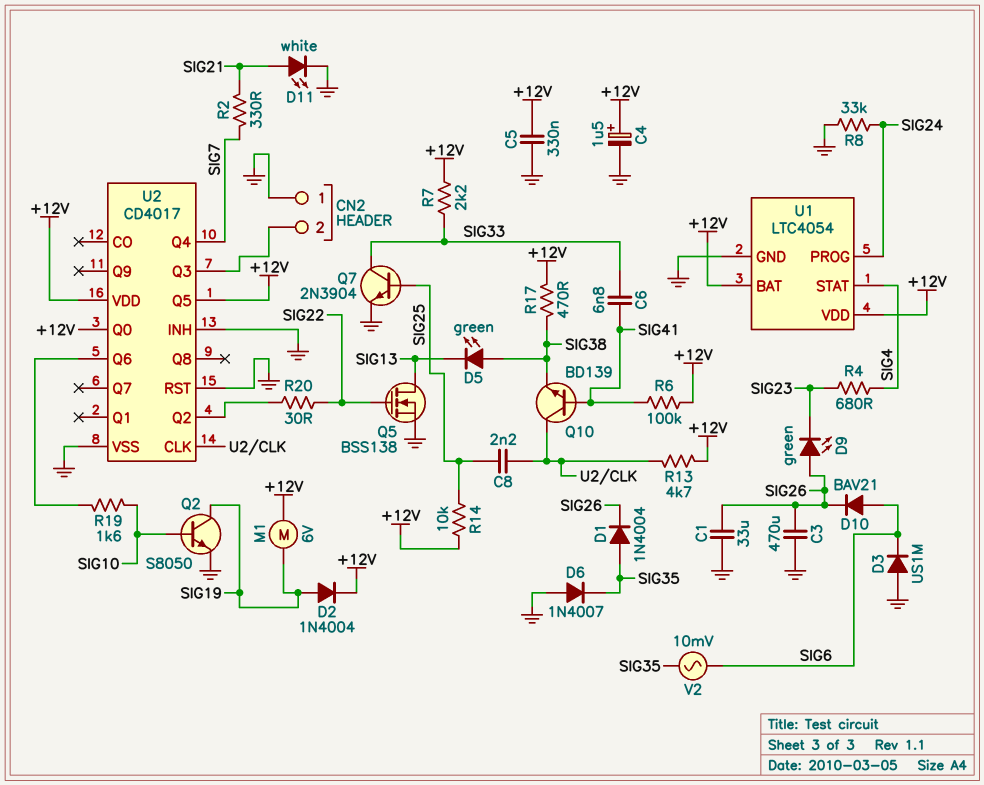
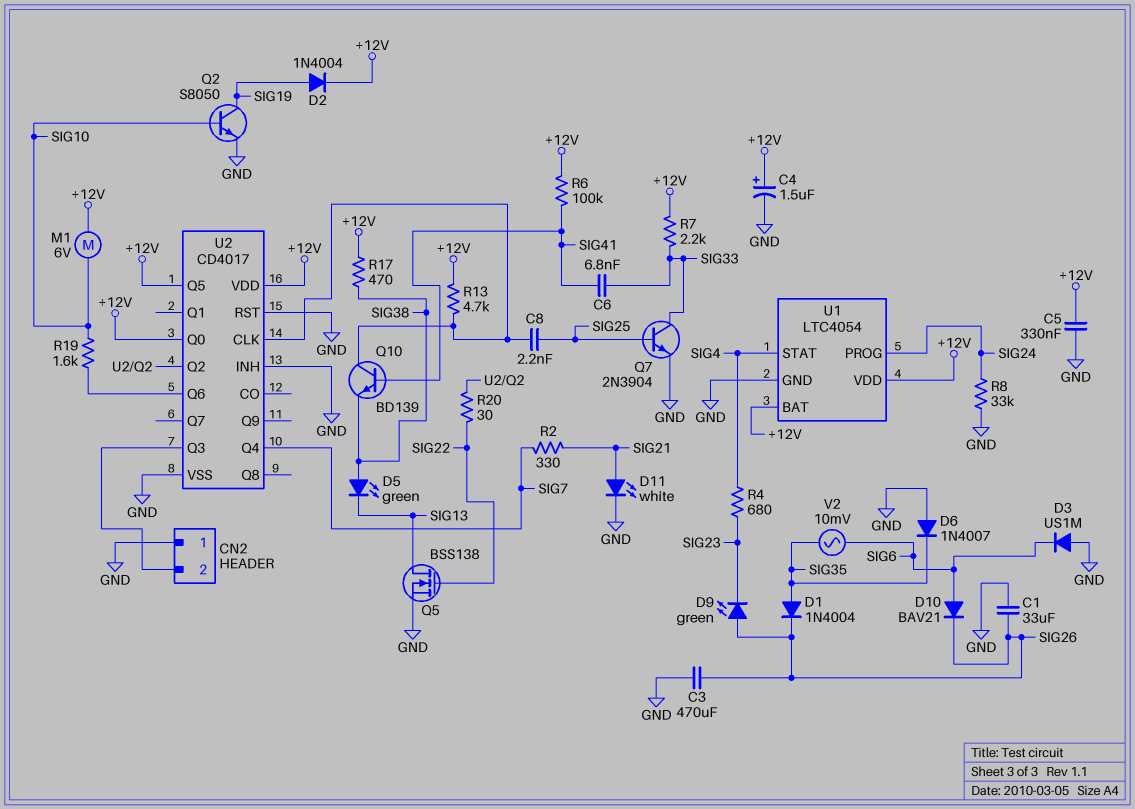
M1: motor 6V (+12V, SIG19) -> motor 6V (+12V, SIG10)
R14: 10k (+12V, SIG25) -> none

